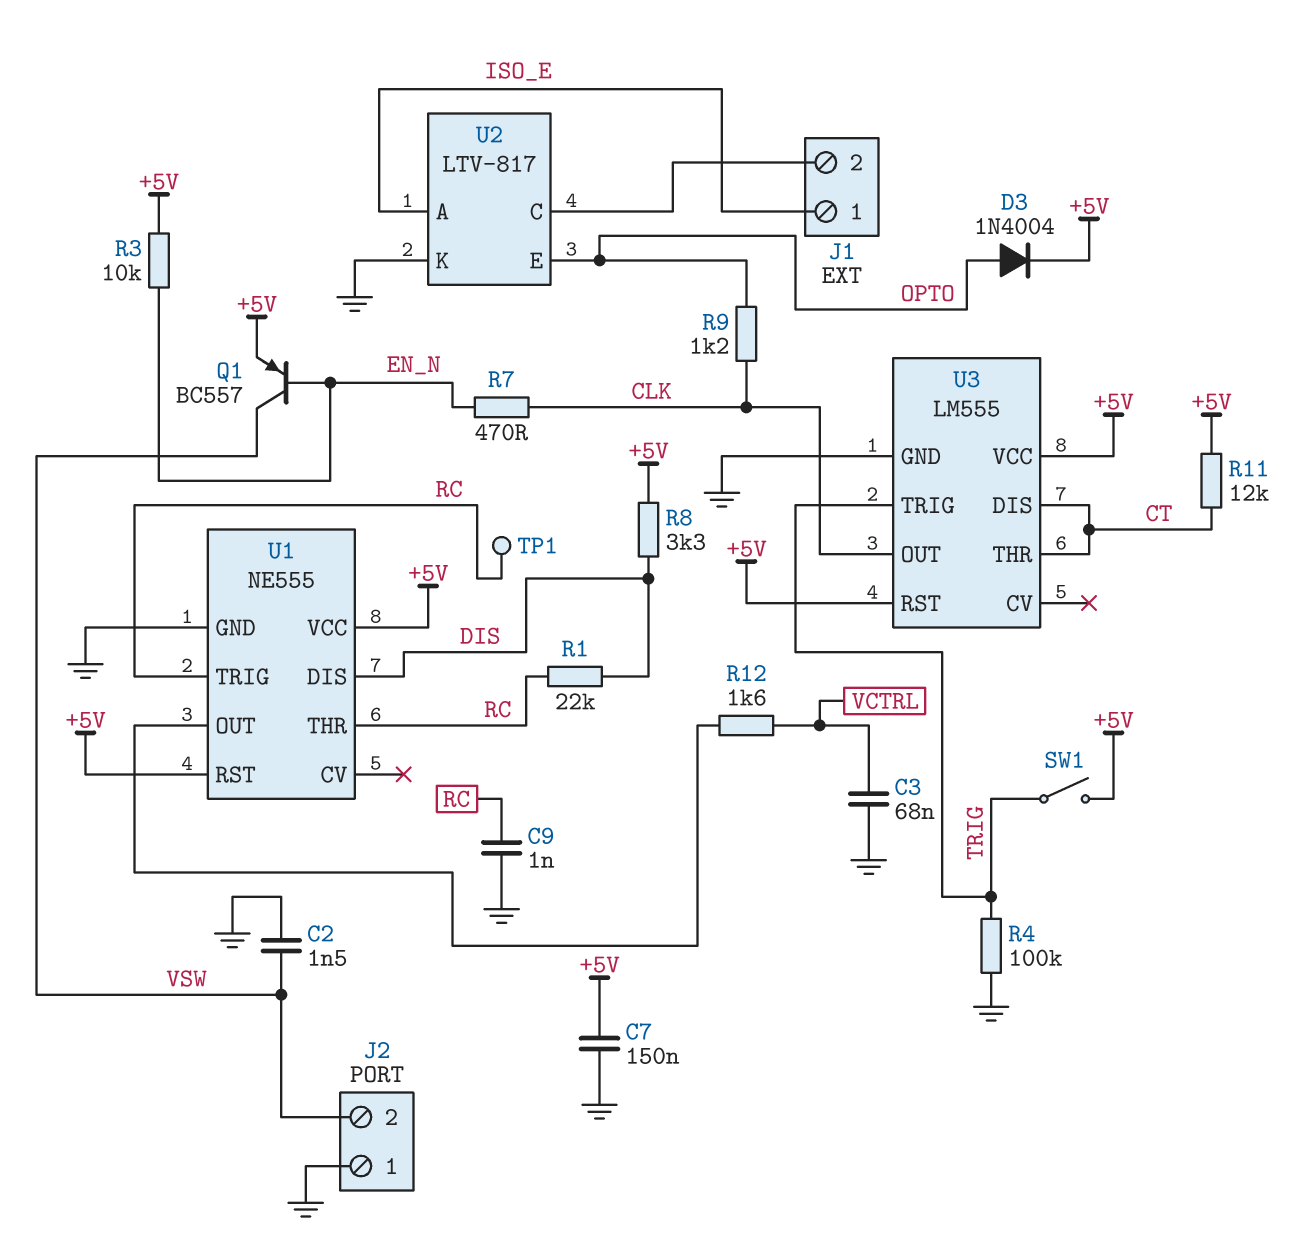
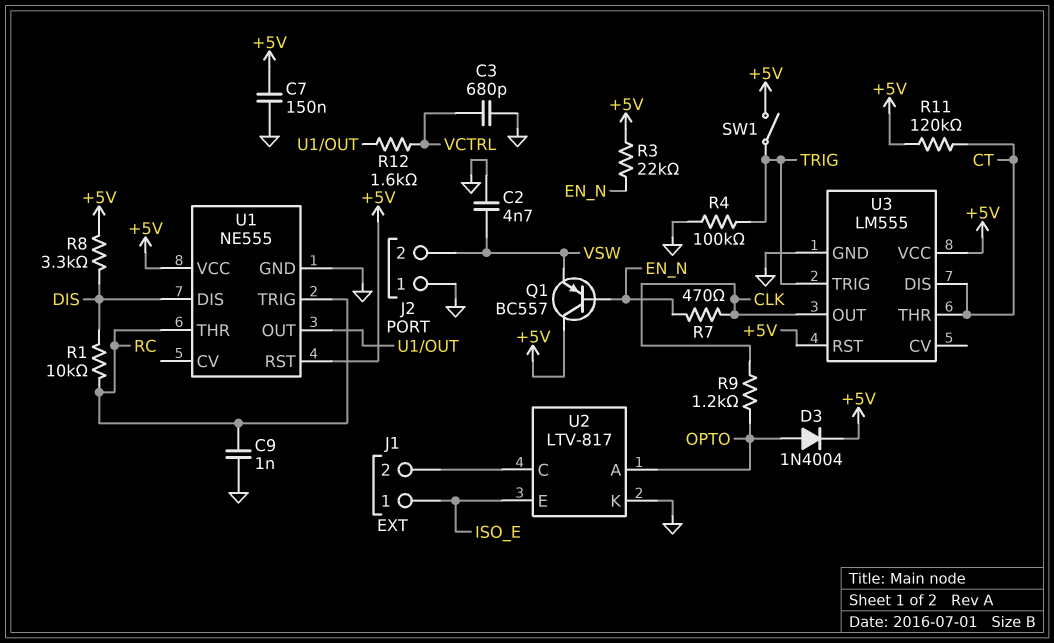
C2: 1.5nF (GND, VSW) -> 4.7nF (GND, VSW)
C3: 68nF (GND, VCTRL) -> 680pF (GND, VCTRL)
Q1: PNP BC557 (B EN_N, C VSW, E +5V) -> PNP BC557 (B EN_N, C +5V, E VSW)
R1: 22k (DIS, RC) -> 10k (DIS, RC)
R3: 10k (+5V, EN_N) -> 22k (+5V, EN_N)
R11: 12k (+5V, CT) -> 120k (+5V, CT)
TP1: test point (RC) -> none
U2 pin A: ISO_E -> OPTO
U2 pin E: OPTO -> ISO_E

